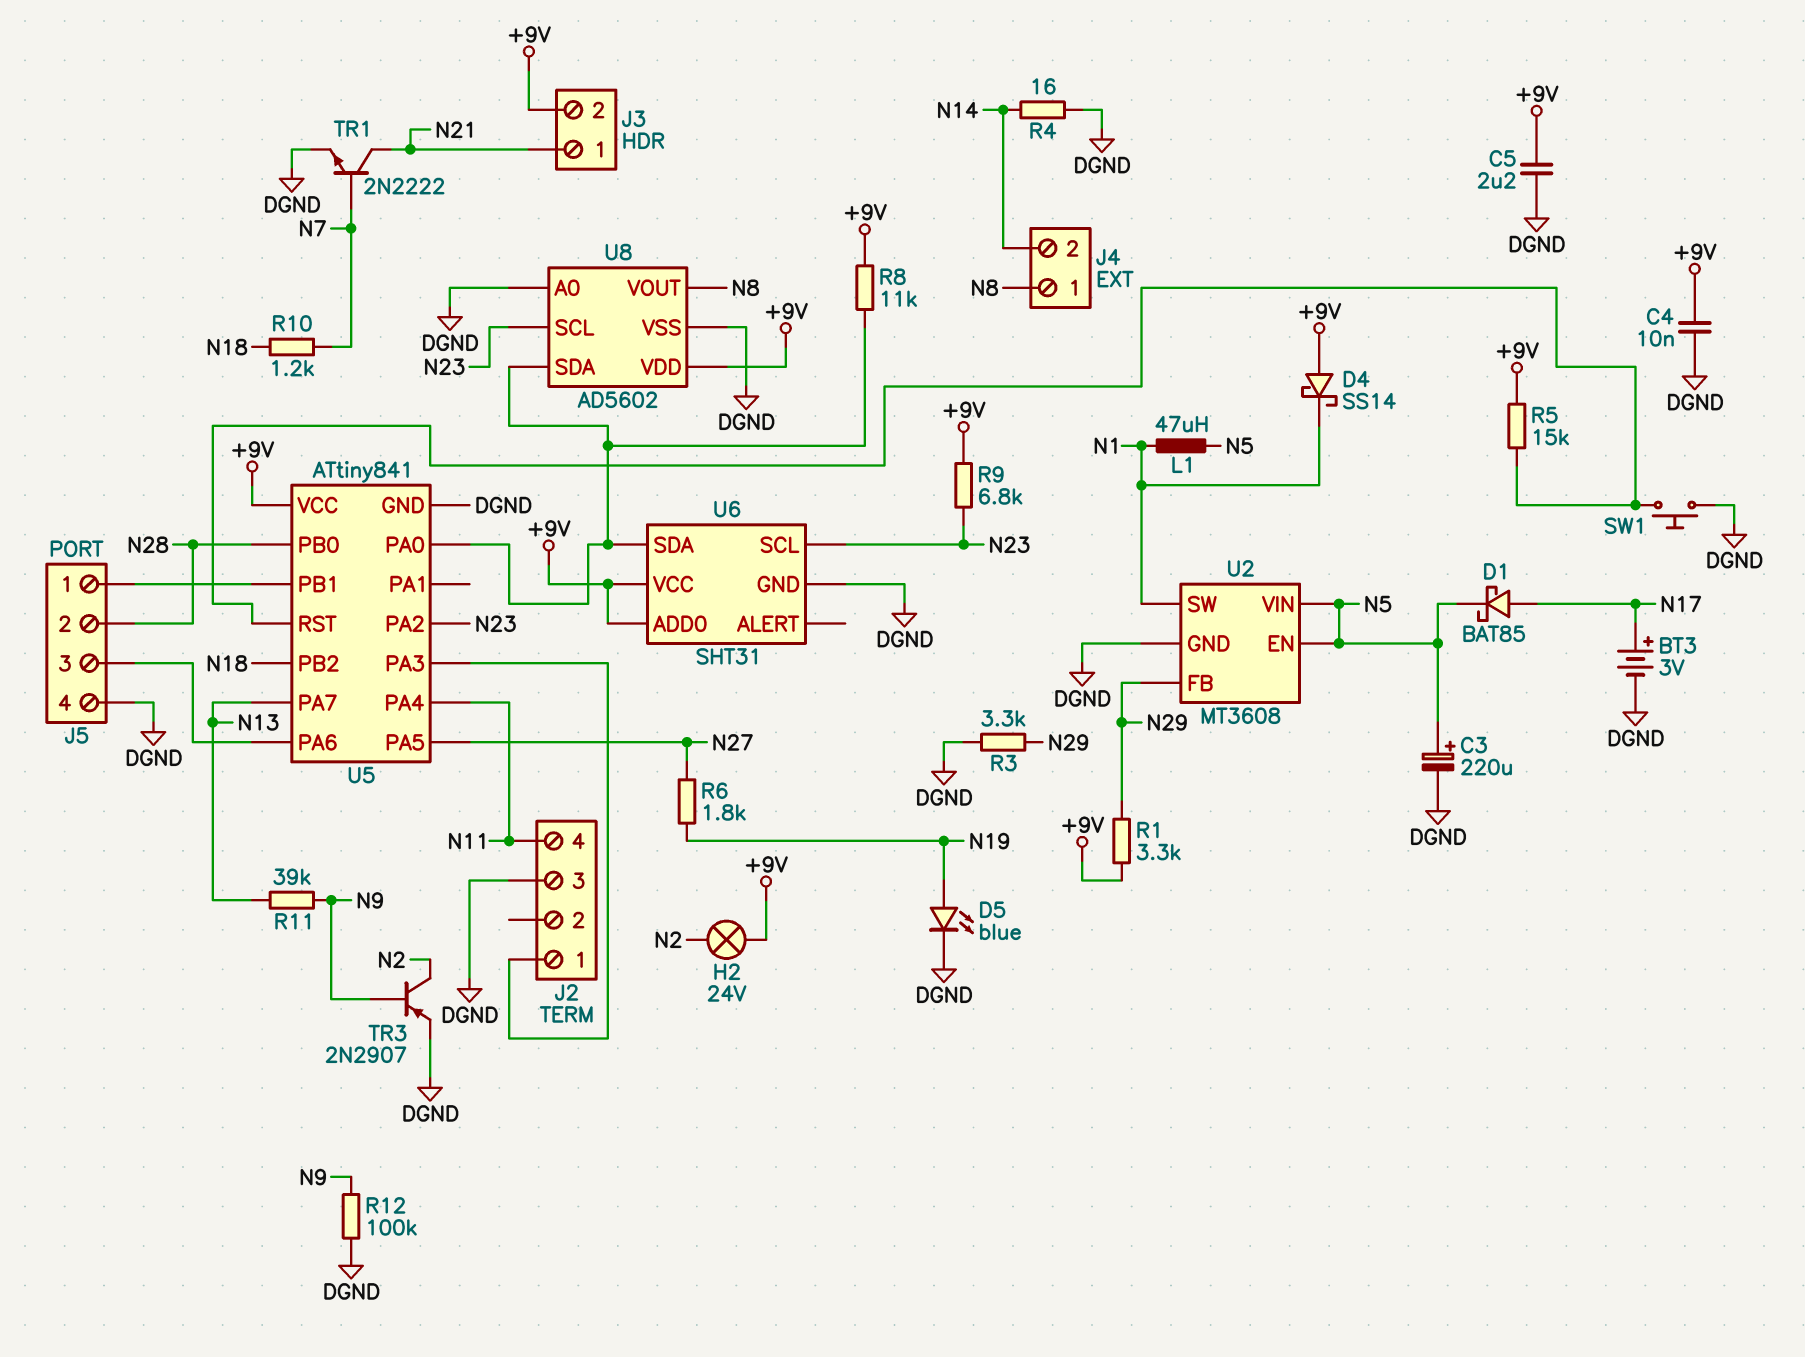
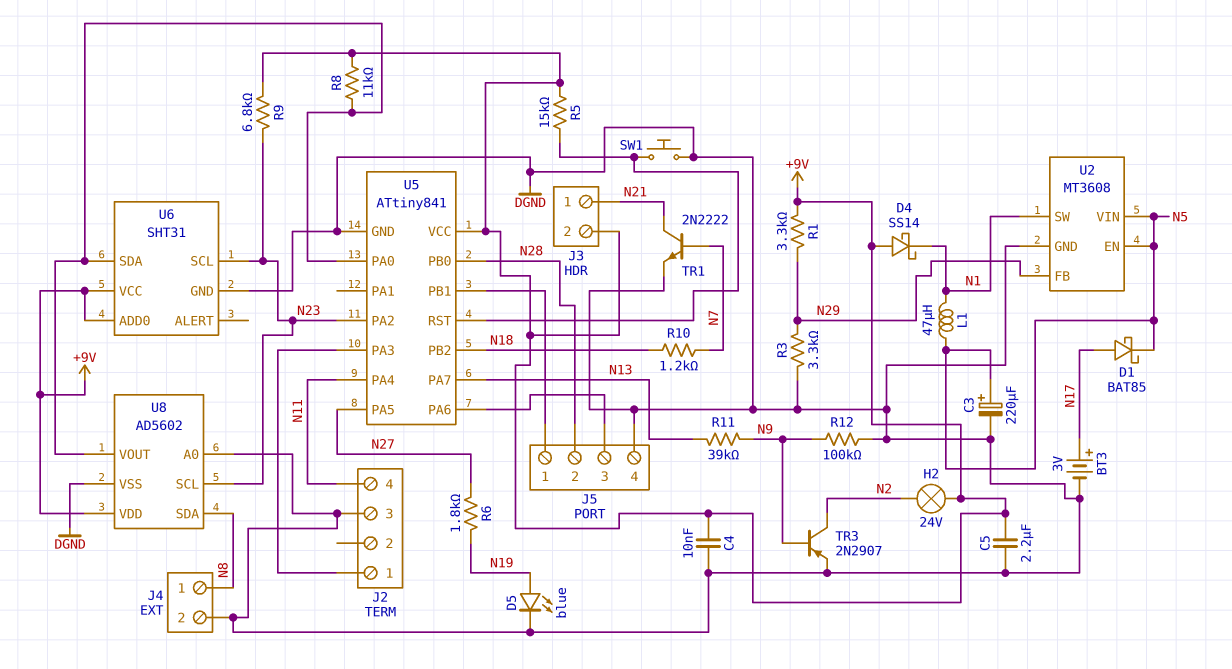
J4 pin 2: N14 -> DGND
R4: 16 (DGND, N14) -> none
U8 pin SDA: U5/PA0 -> N8
U8 pin VOUT: N8 -> U5/PA0

